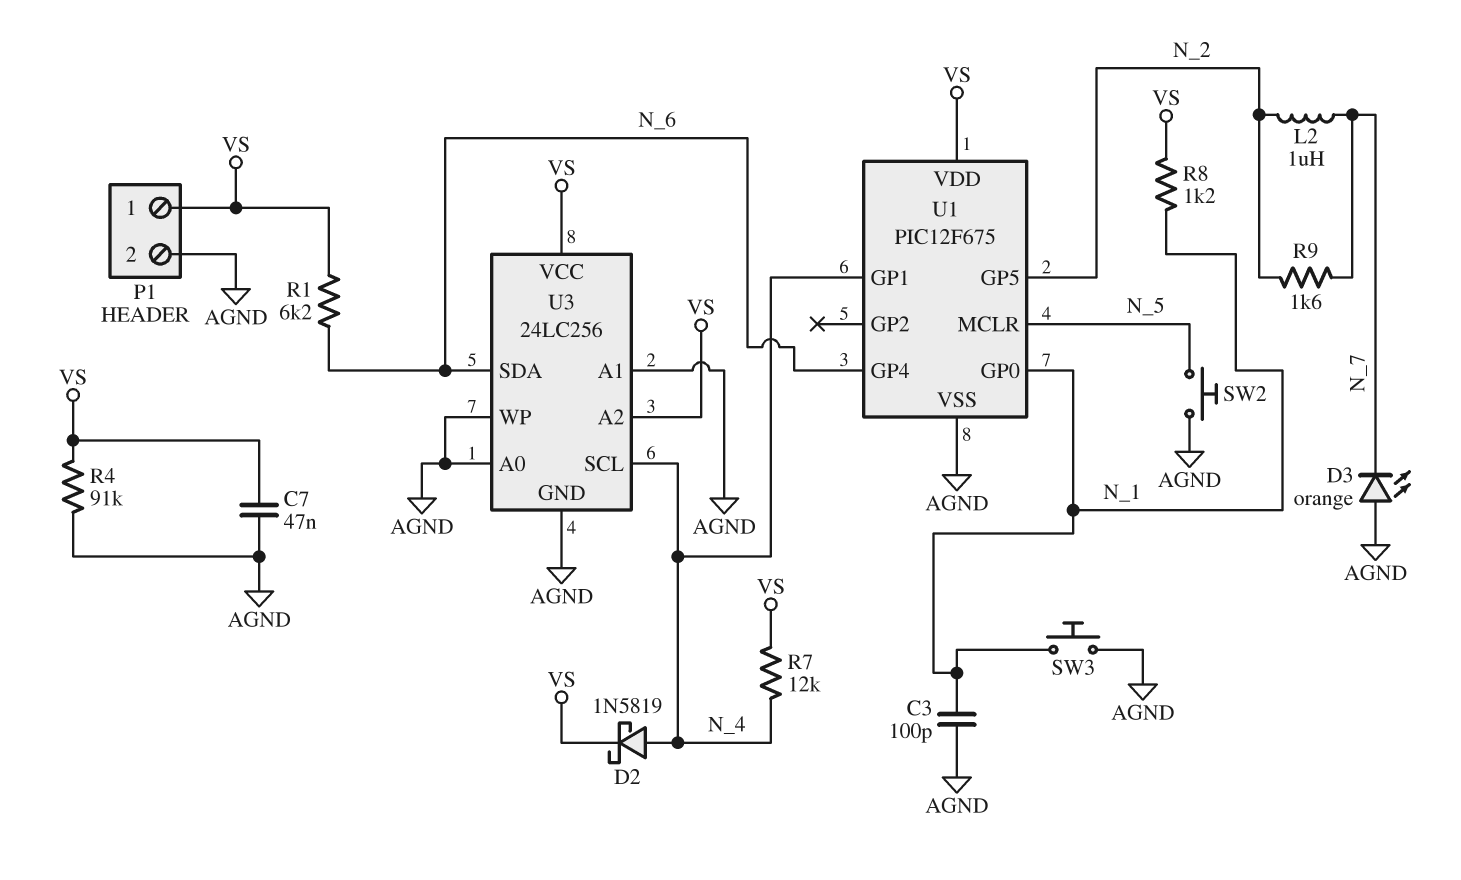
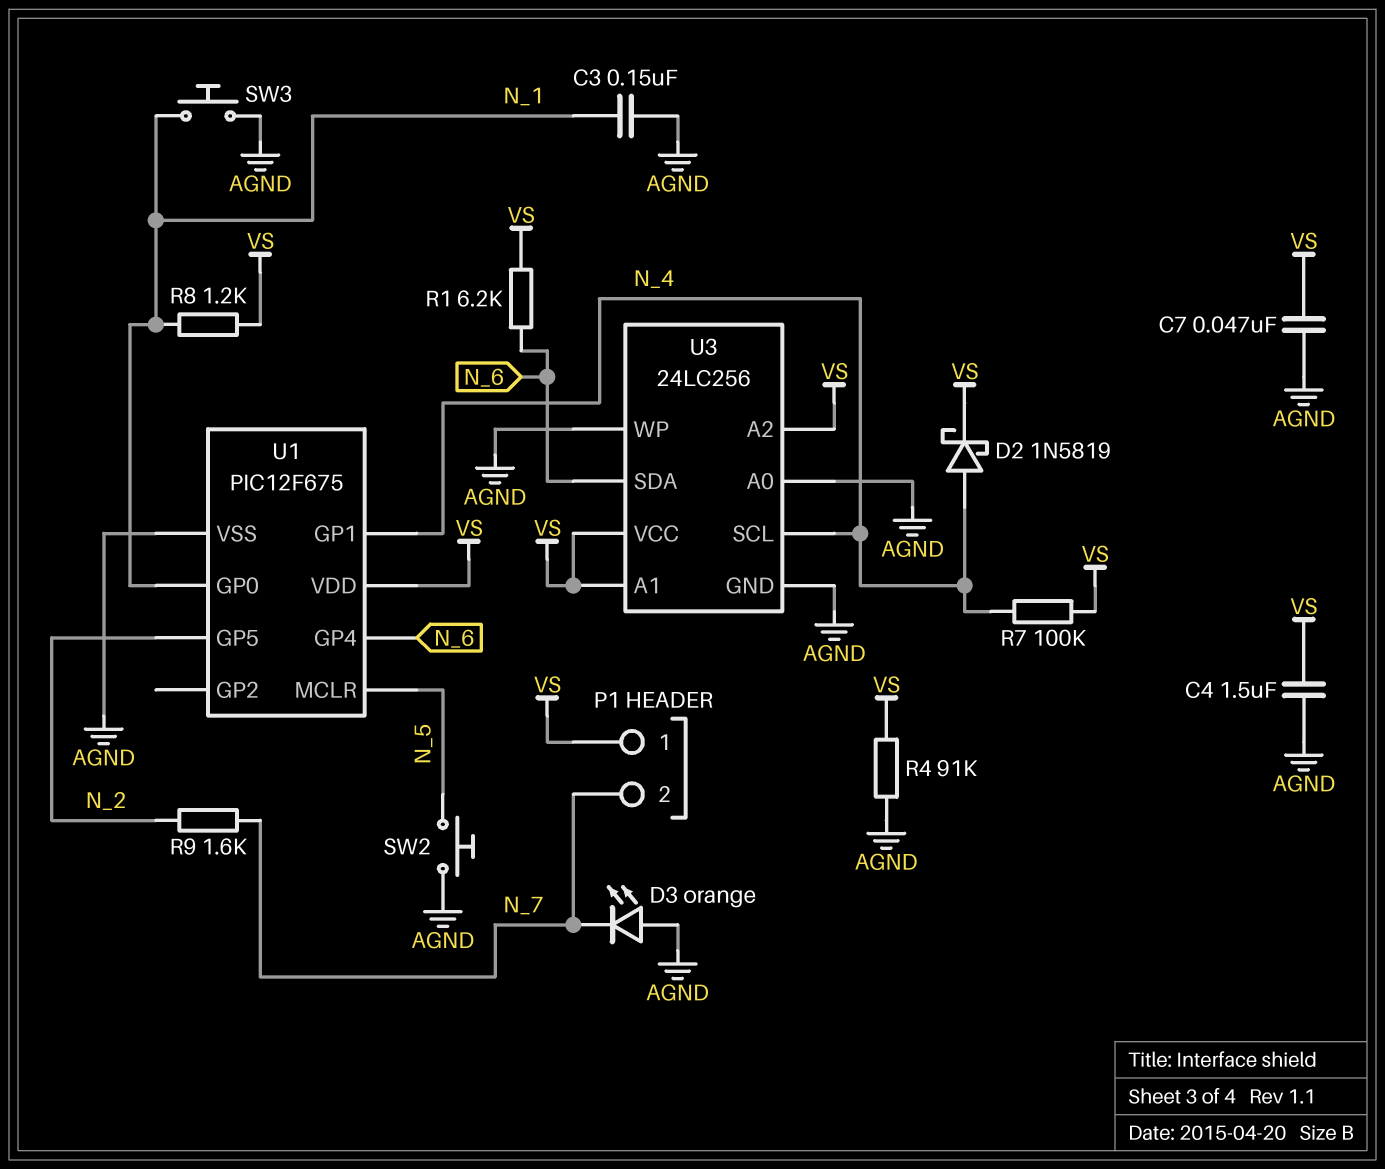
C3: 100pF (AGND, N_1) -> 150nF (AGND, N_1)
C4: none -> 1.5uF (AGND, VS)
L2: 1uH (N_2, N_7) -> none
P1 pin 2: AGND -> N_7
R7: 12k (N_4, VS) -> 100k (N_4, VS)
U3 pin A1: AGND -> VS

